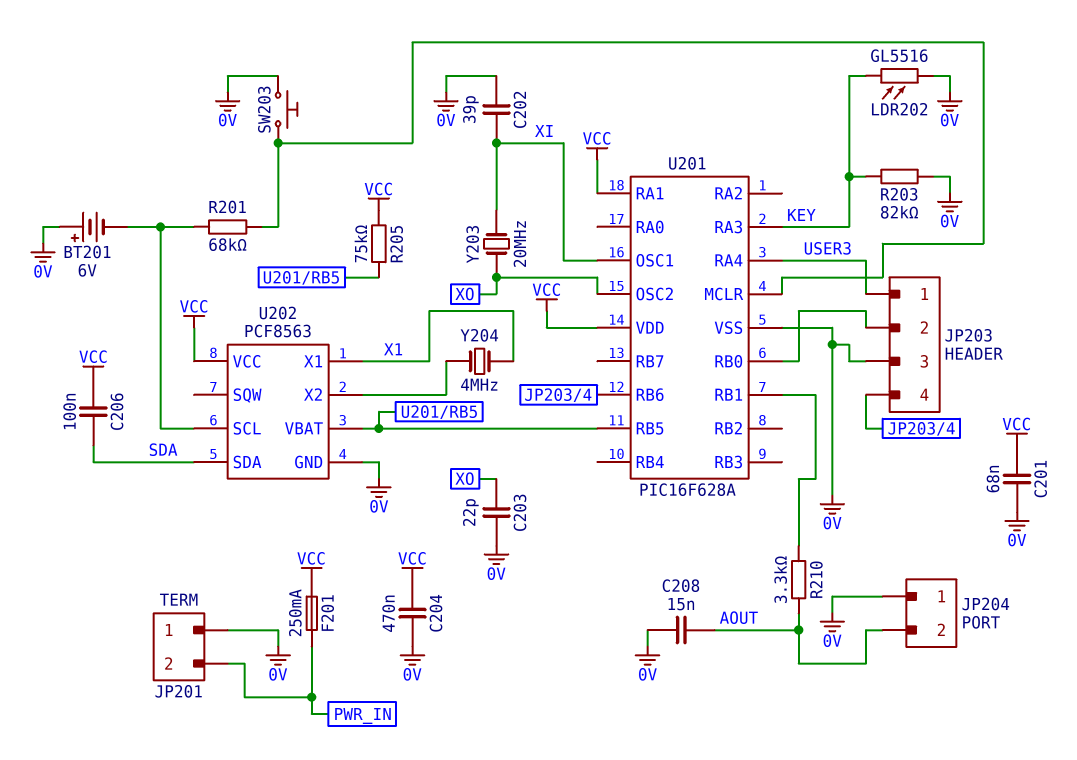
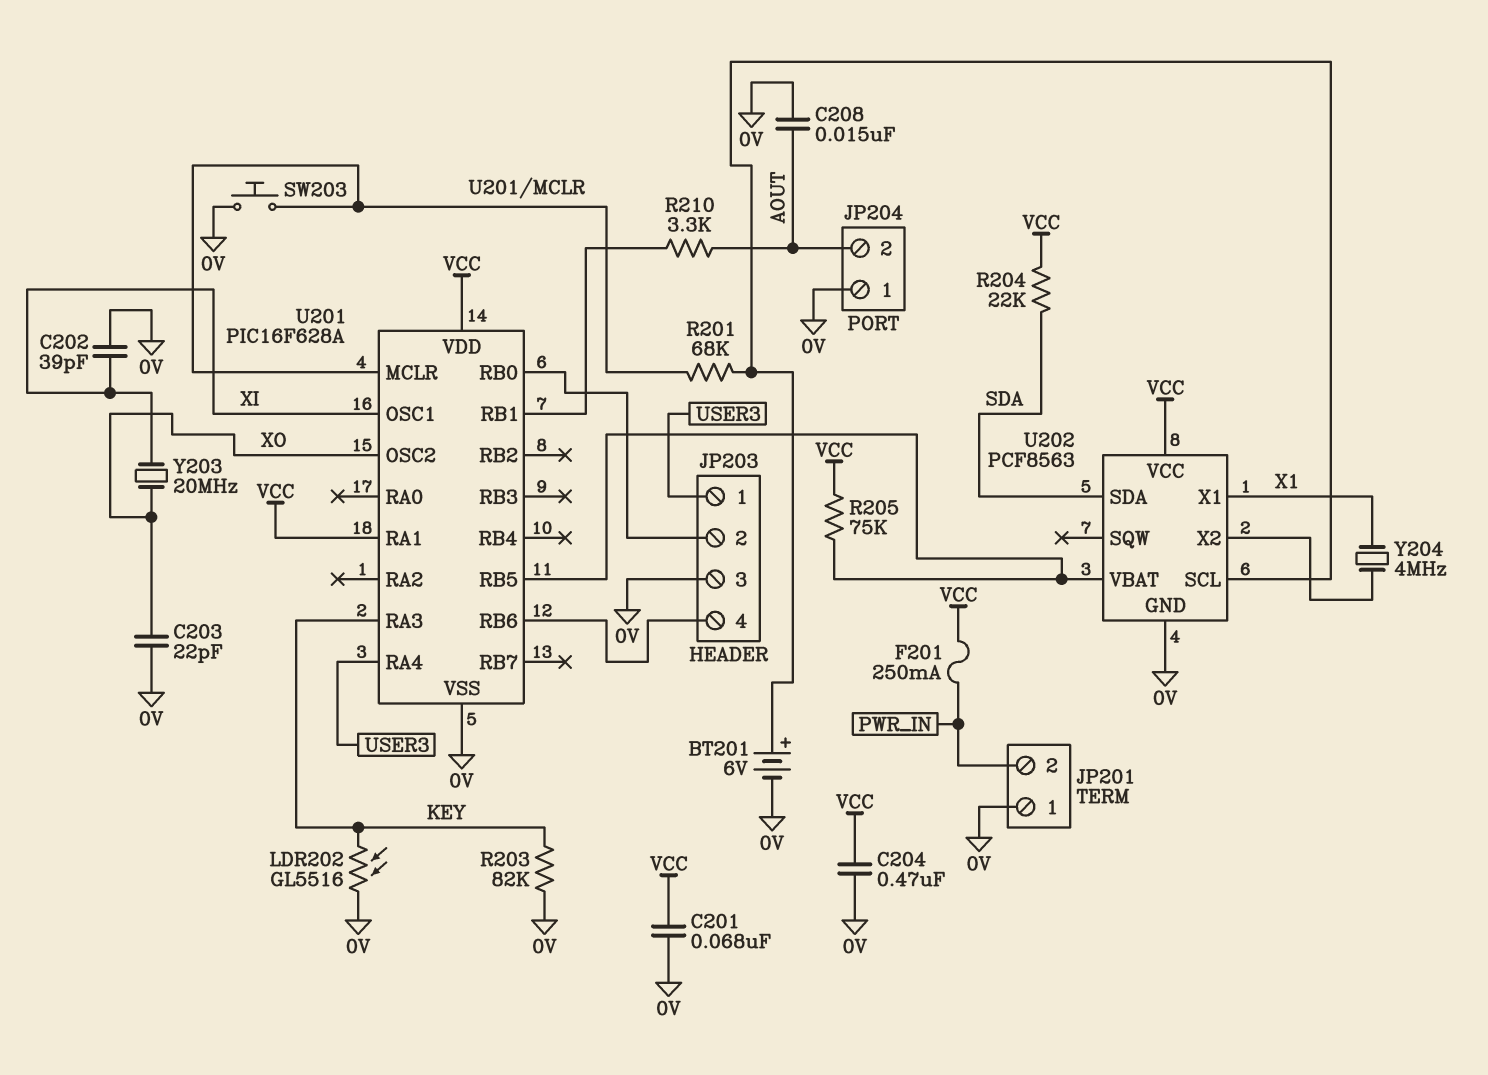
BT201: 6V (plus 0V, minus U202/SCL) -> 6V (plus U202/SCL, minus 0V)
C206: 100nF (SDA, VCC) -> none
R204: none -> 22k (SDA, VCC)

